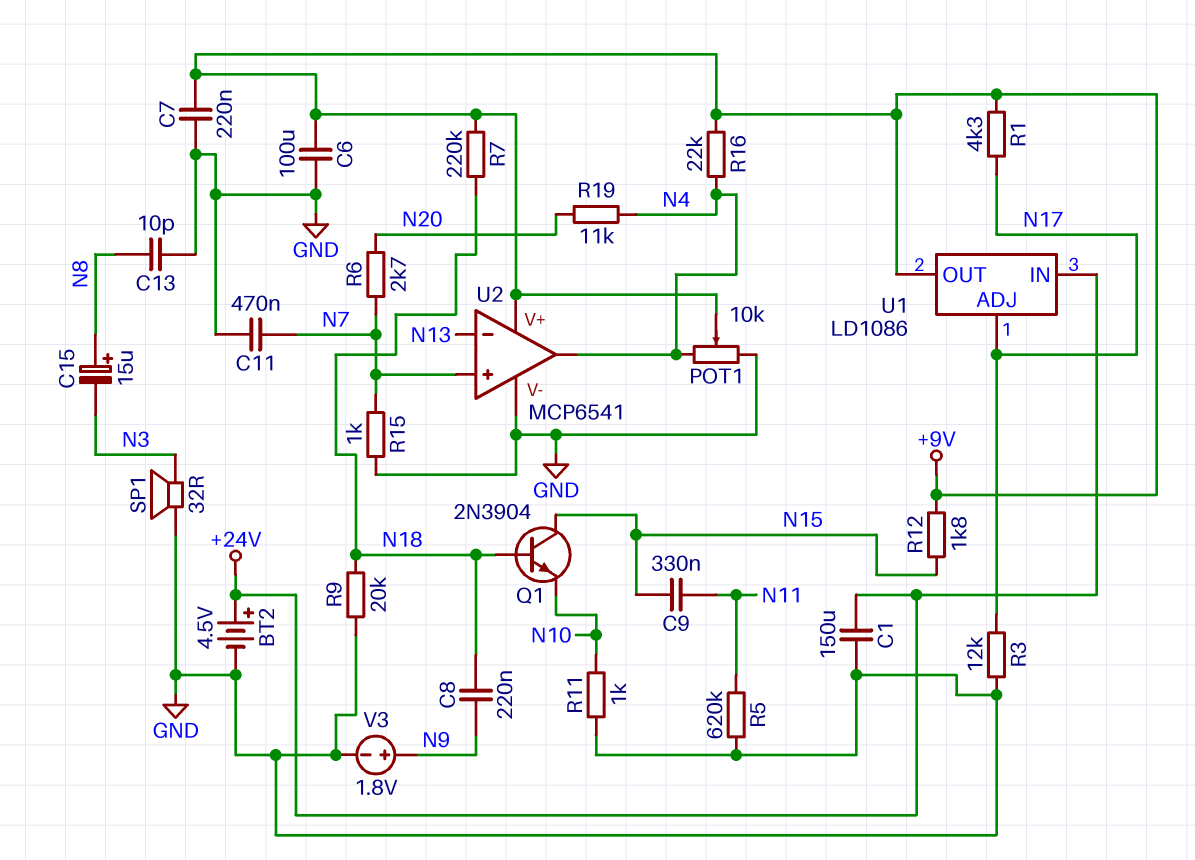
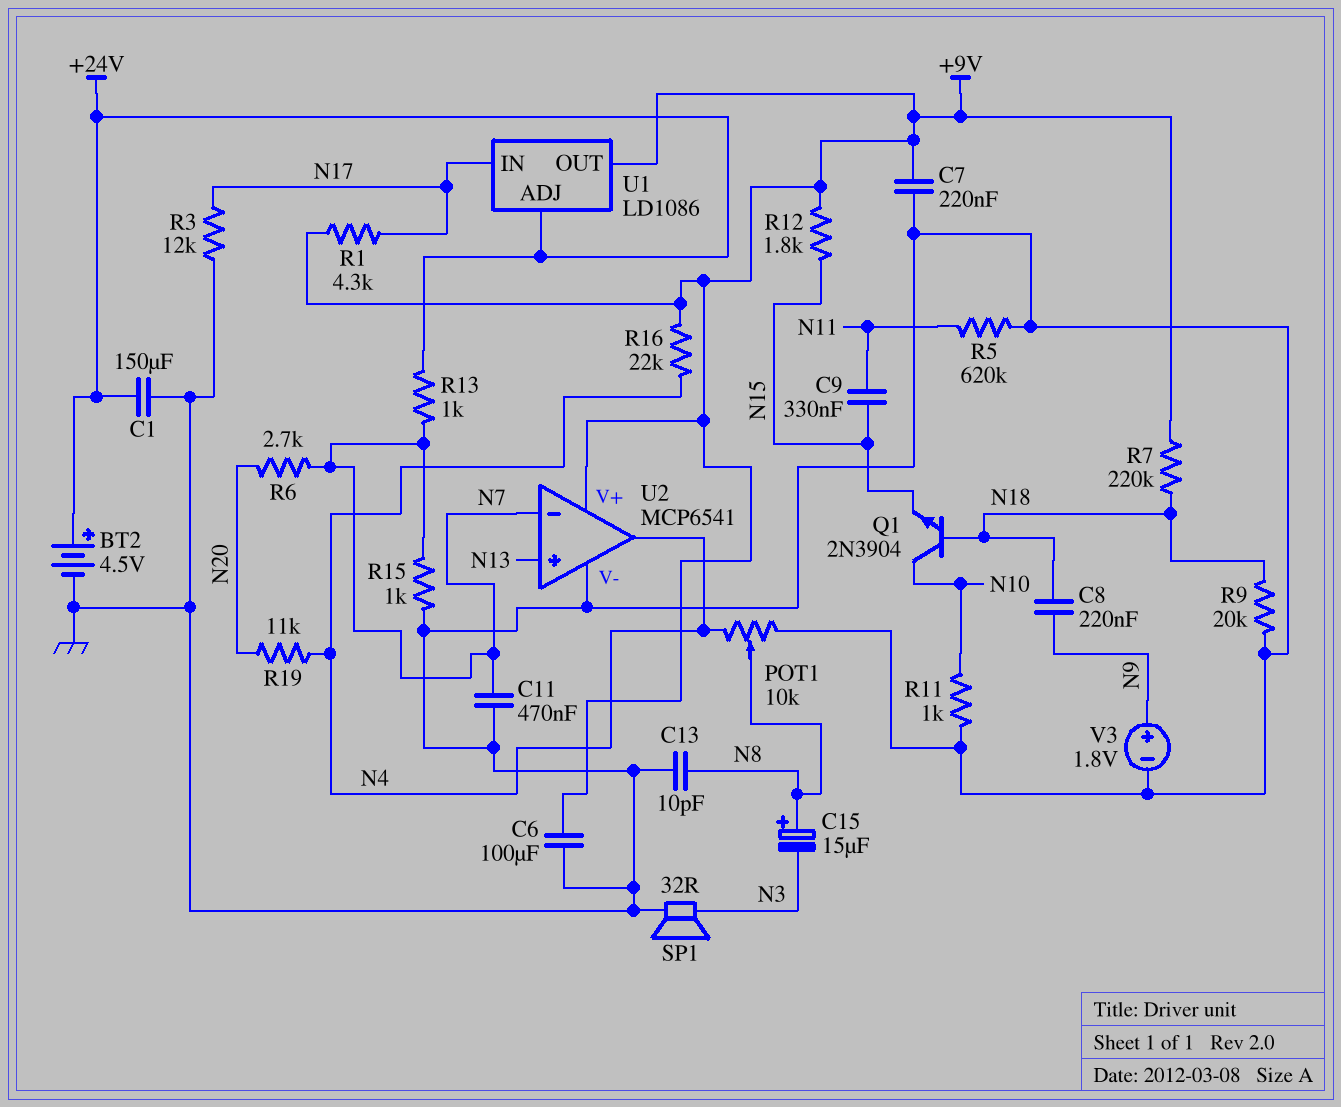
POT1: 10k (GND, N4, wiper +9V) -> 10k (GND, N4, wiper N8)
Q1: NPN 2N3904 (B N18, C N15, E N10) -> NPN 2N3904 (B N18, C N10, E N15)
R13: none -> 1k (+24V, N7)
U1 pin ADJ: N17 -> +24V
U1 pin IN: +24V -> N17
U2 pin in+: N7 -> N13
U2 pin in-: N13 -> N7

